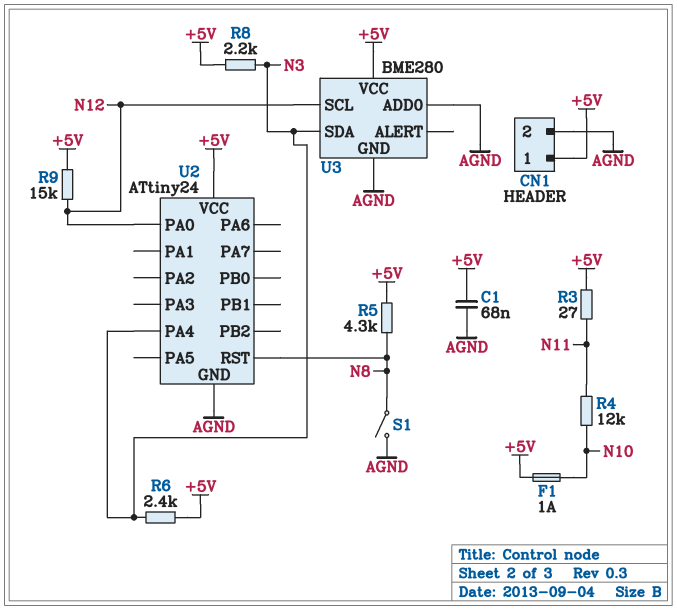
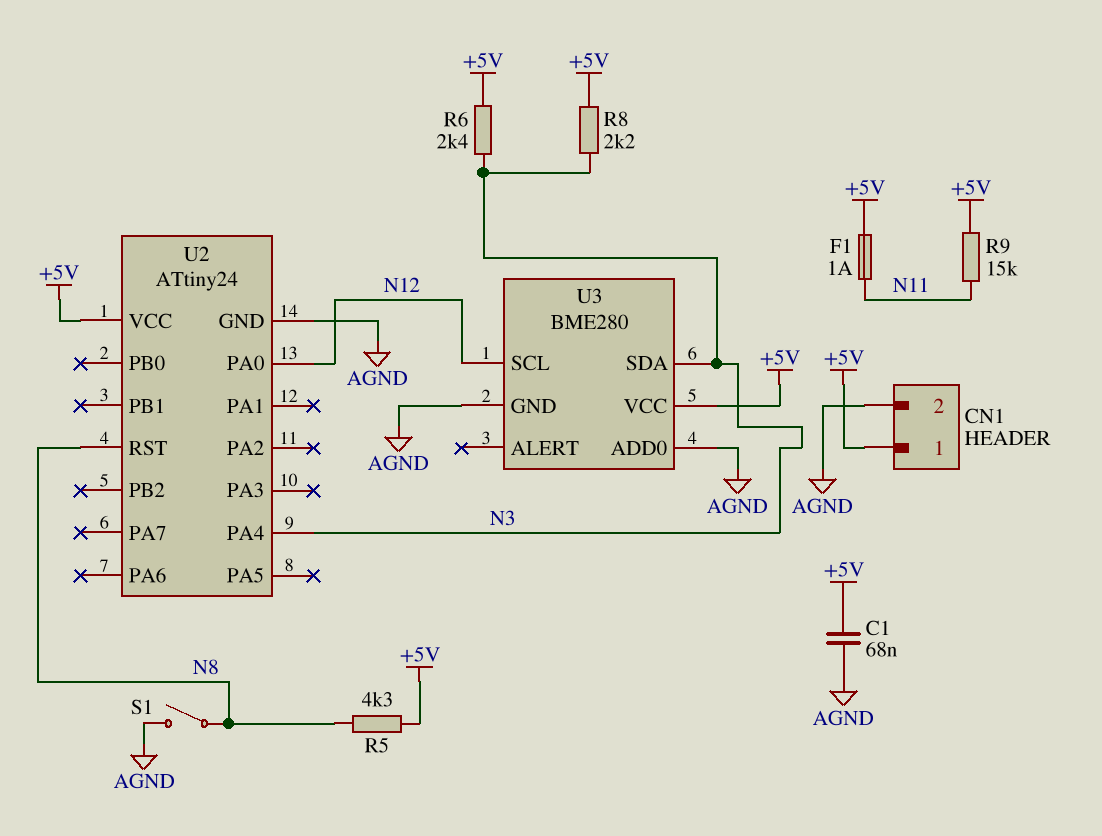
F1: 1A (+5V, N10) -> 1A (+5V, N11)
R3: 27 (+5V, N11) -> none
R4: 12k (N10, N11) -> none
R9: 15k (+5V, N12) -> 15k (+5V, N11)

